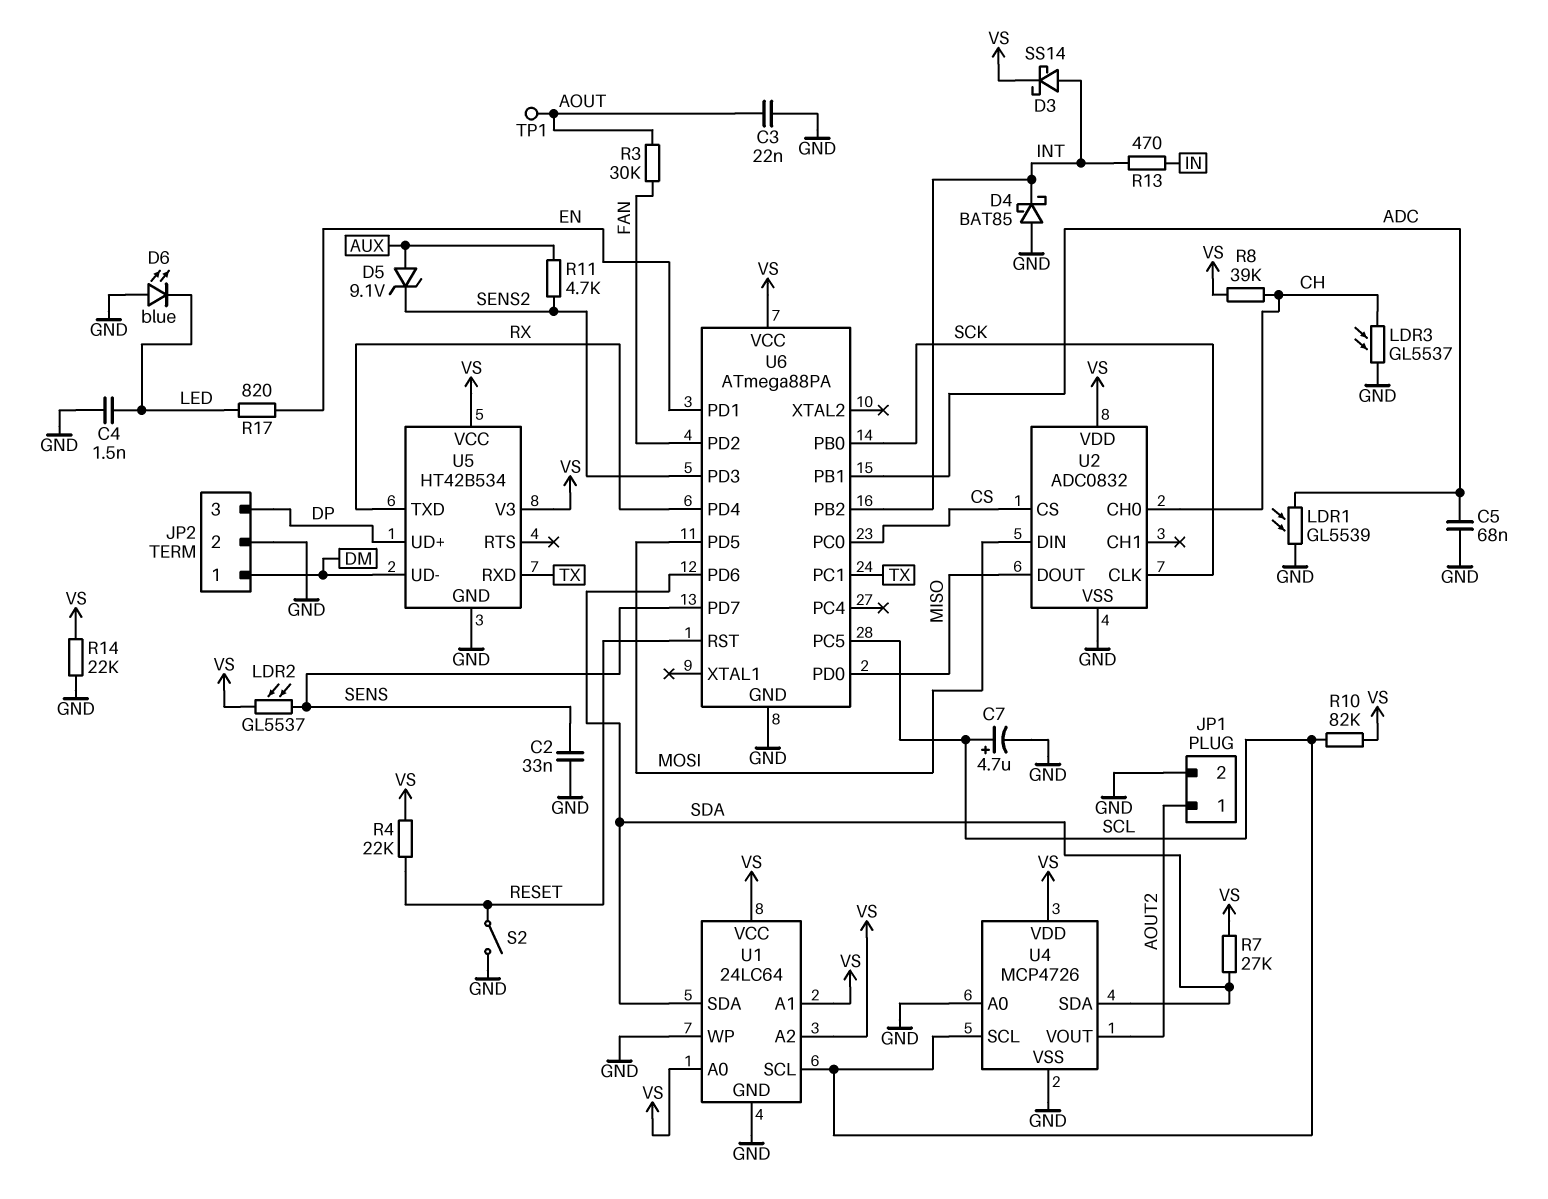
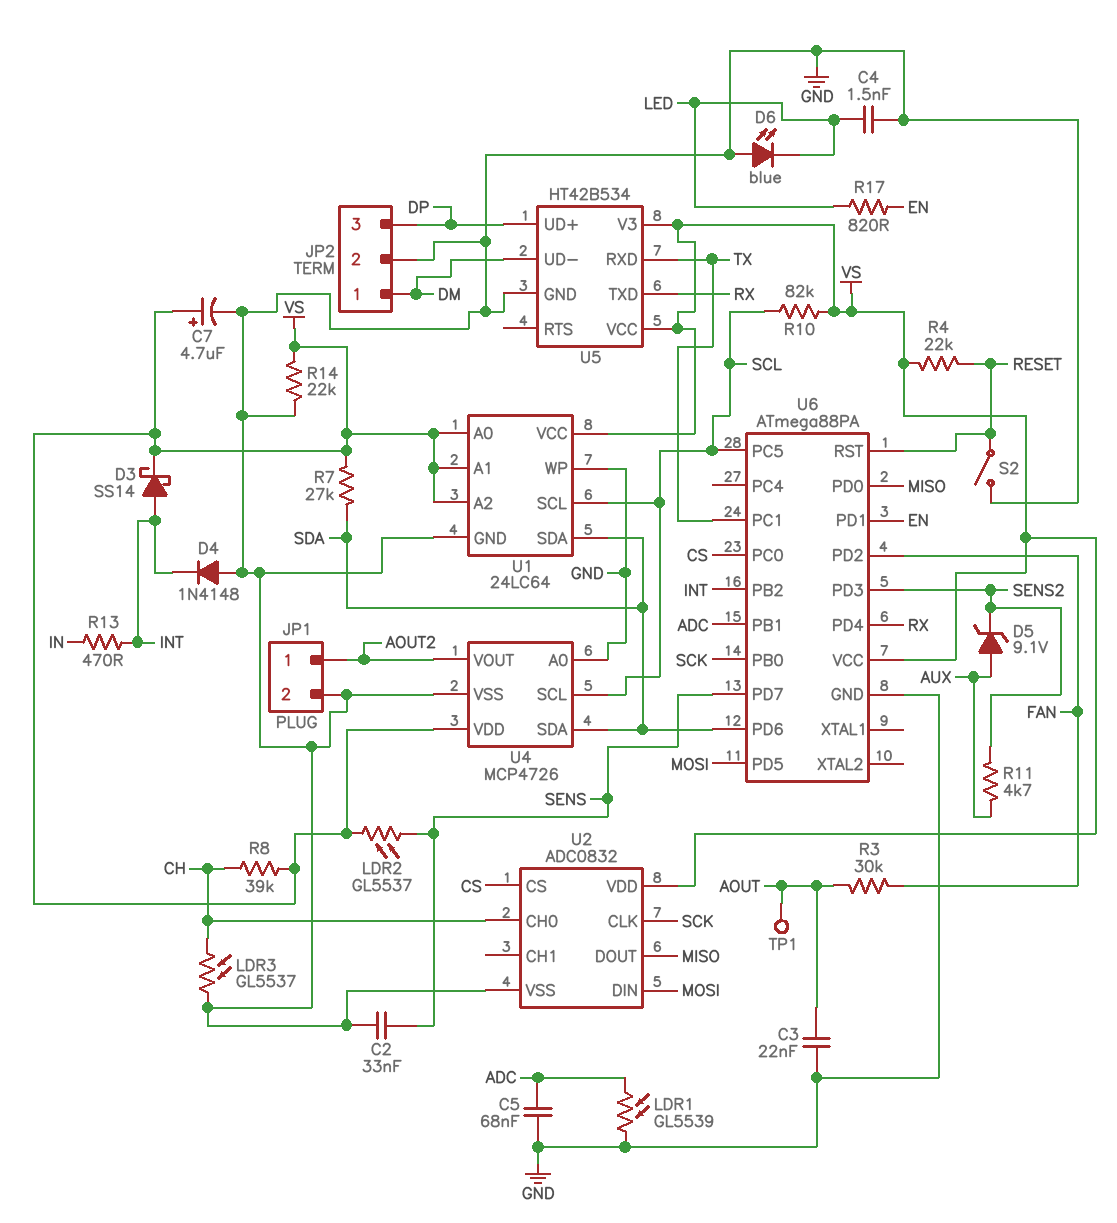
C7: 4.7uF (plus SCL, minus GND) -> 4.7uF (plus VS, minus GND)
D4: schottky BAT85 (A GND, K INT) -> diode 1N4148 (A GND, K INT)

